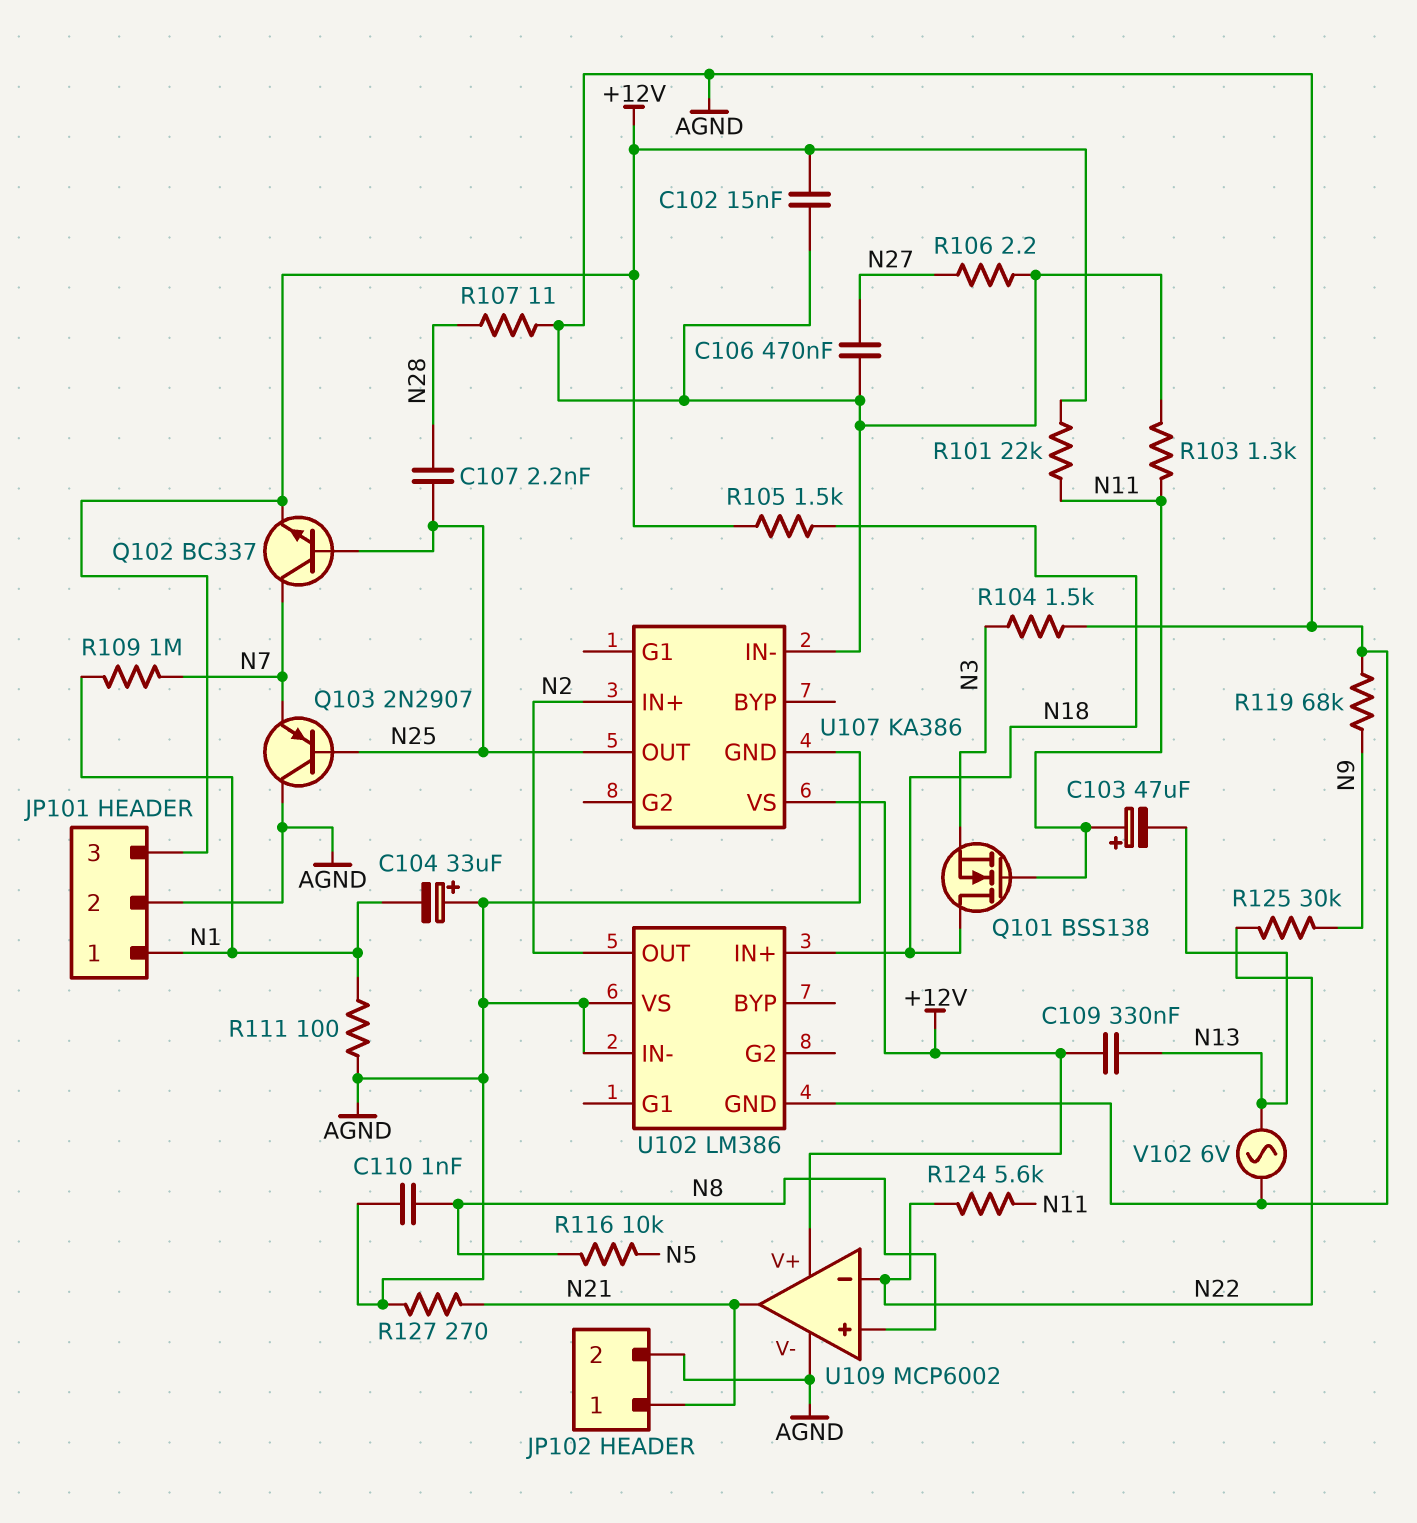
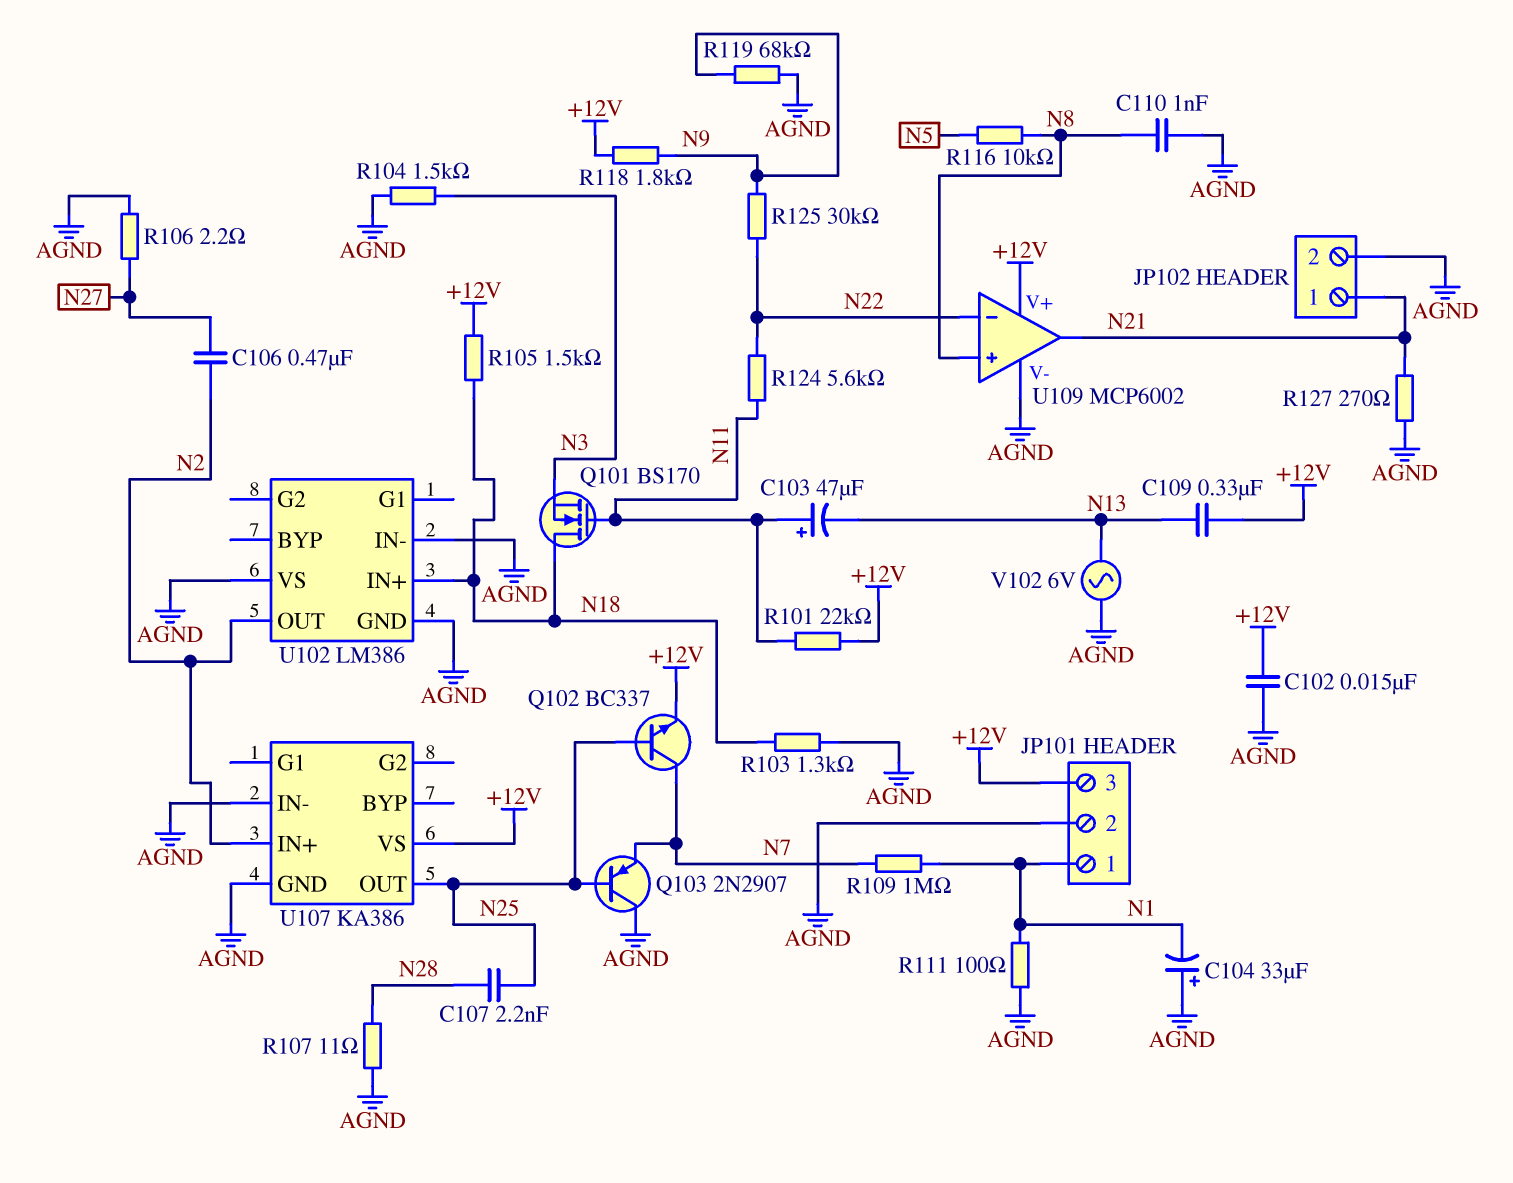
C106: 470nF (AGND, N27) -> 470nF (N2, N27)
Q101: NMOS BSS138 (G N11, D N18, S N3) -> NMOS BS170 (G N11, D N18, S N3)
R103: 1.3k (AGND, N11) -> 1.3k (AGND, N18)
R118: none -> 1.8k (+12V, N9)

